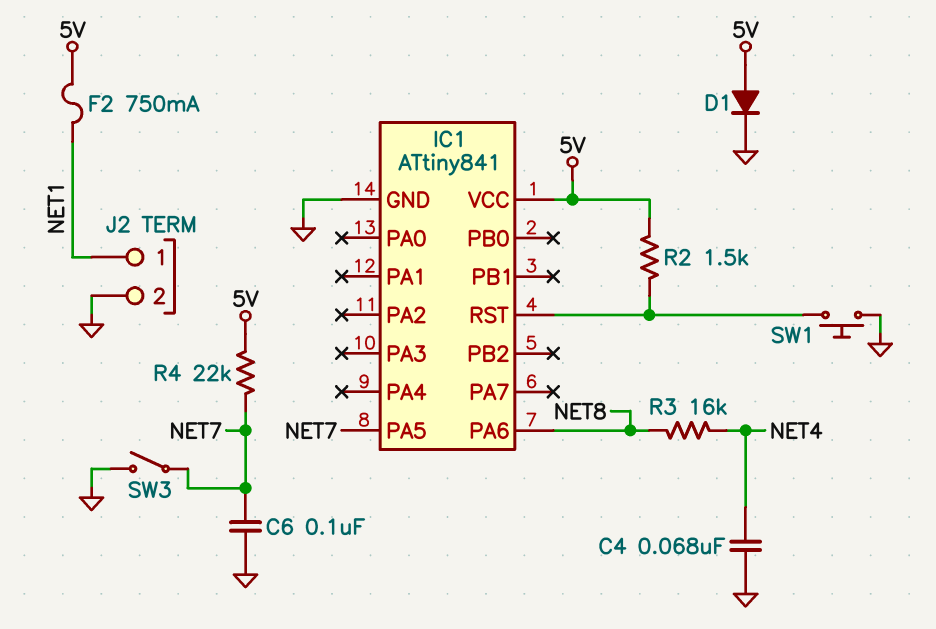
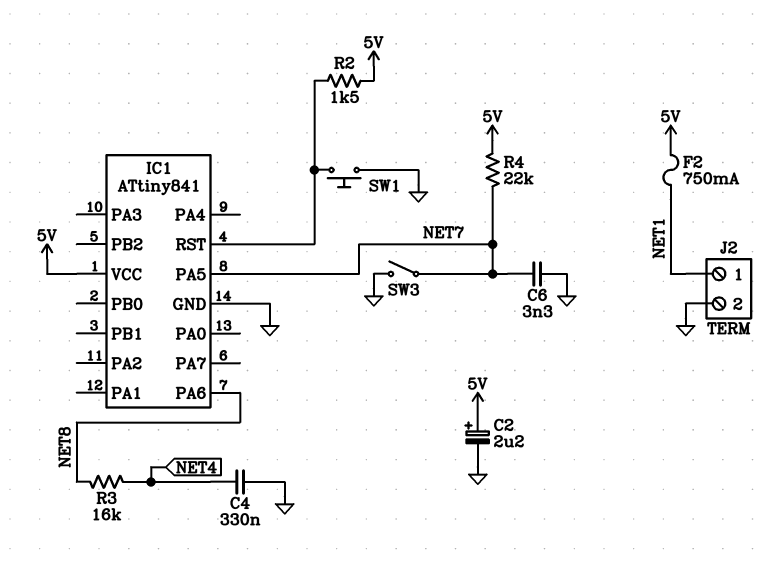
C2: none -> 2.2uF (plus 5V, minus GND)
C4: 68nF (GND, NET4) -> 330nF (GND, NET4)
C6: 100nF (GND, NET7) -> 3.3nF (GND, NET7)
D1: diode (A 5V, K GND) -> none

